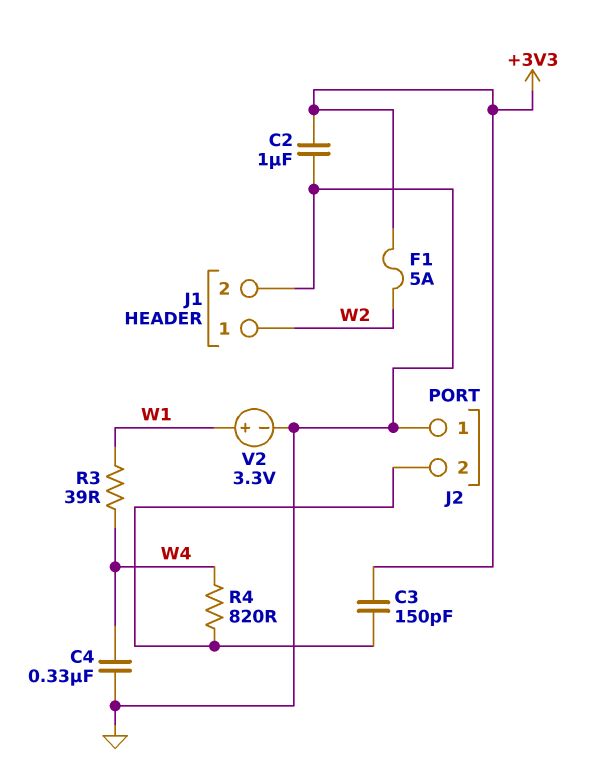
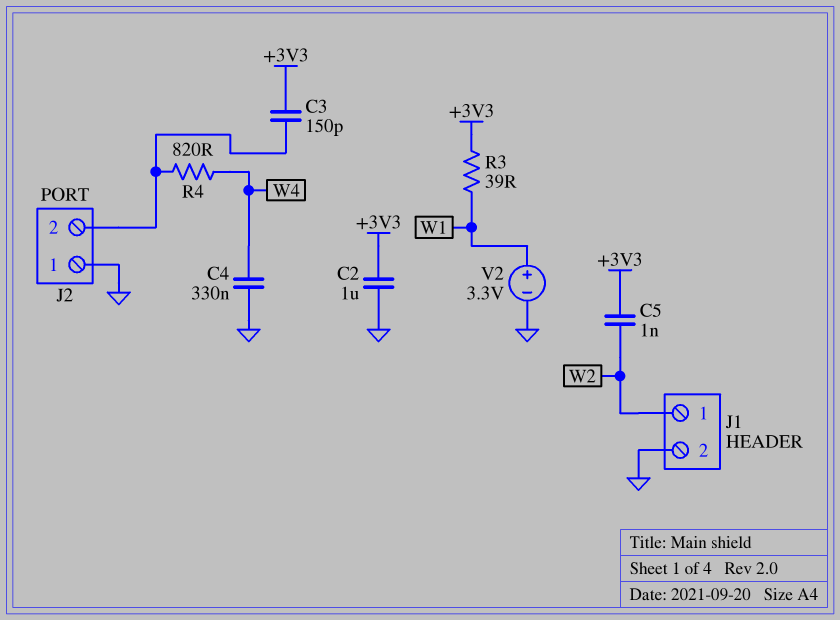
C5: none -> 1nF (+3V3, W2)
F1: 5A (+3V3, W2) -> none
R3: 39 (W1, W4) -> 39 (+3V3, W1)

